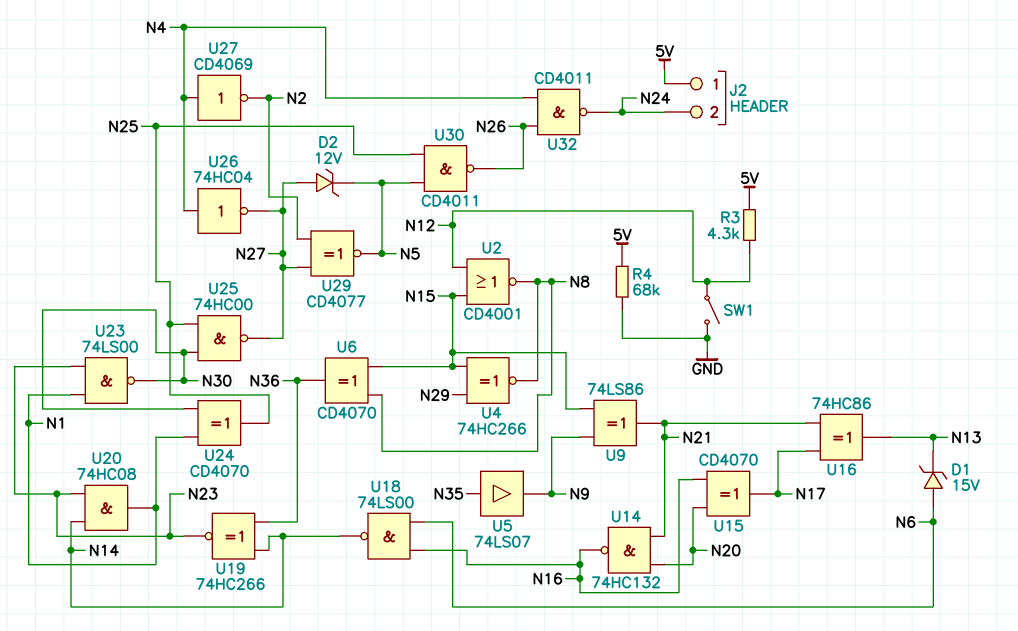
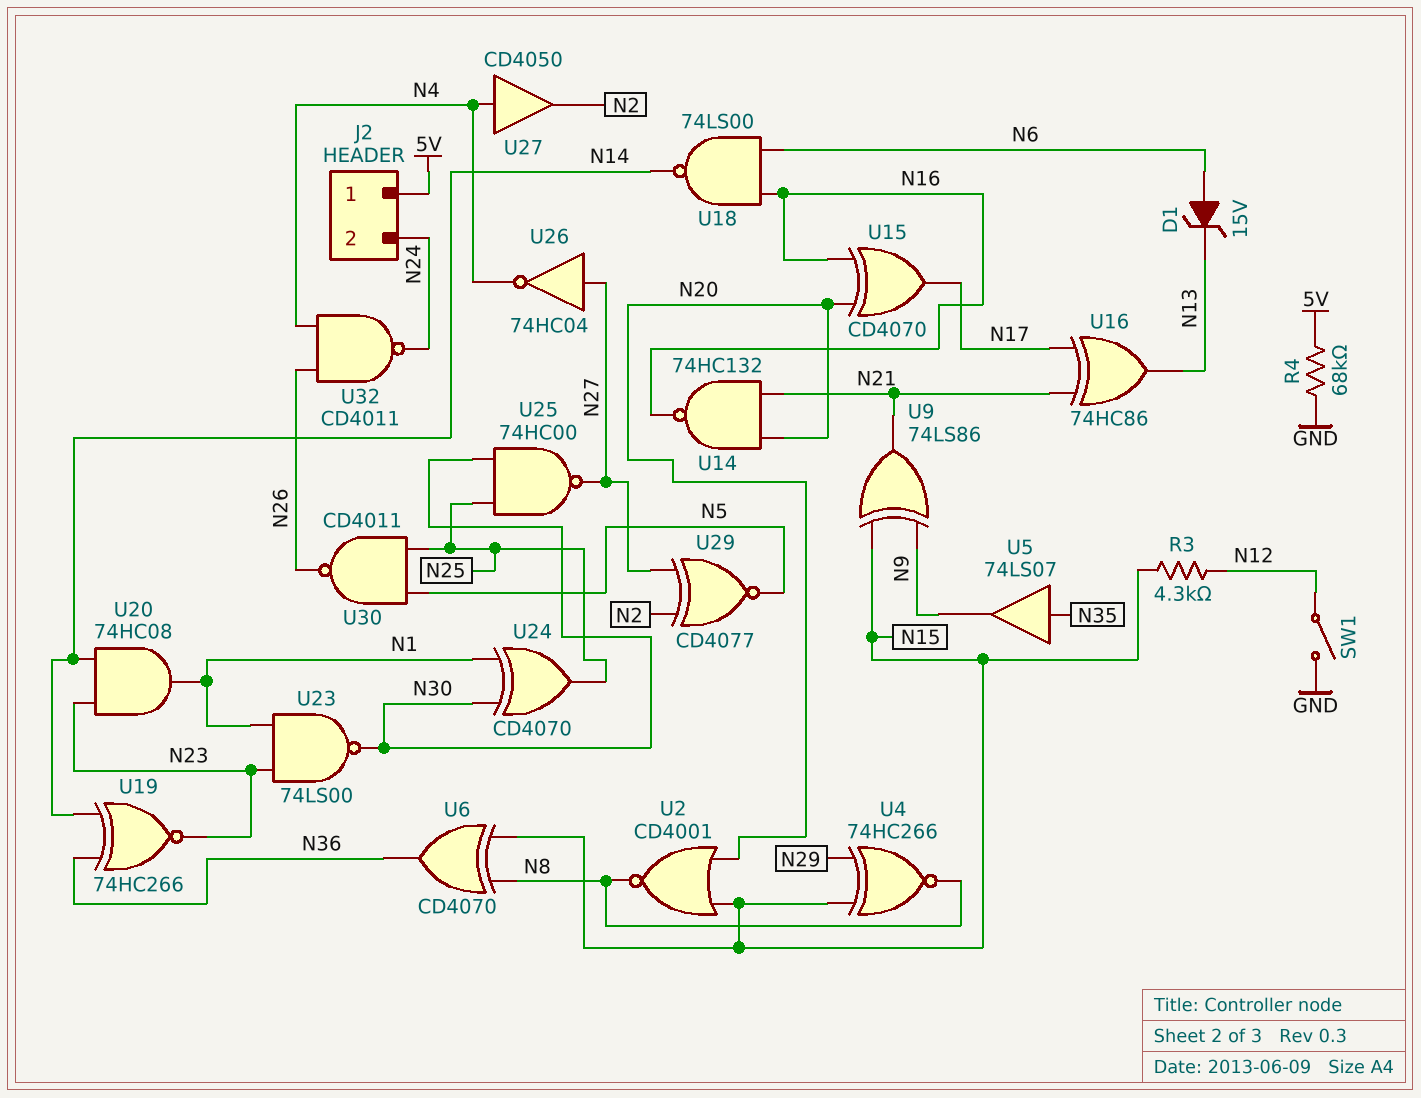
D2: zener 12V (A N27, K N5) -> none
R3: 4.3k (5V, N12) -> 4.3k (N12, N15)
U2: NOR CD4001 (in N12, in N15, out N8) -> NOR CD4001 (in N15, in N20, out N8)
U26: NOT 74HC04 (in N4, out N27) -> NOT 74HC04 (in N27, out N4)
U27: NOT CD4069 (in N4, out N2) -> buffer CD4050 (in N4, out N2)

